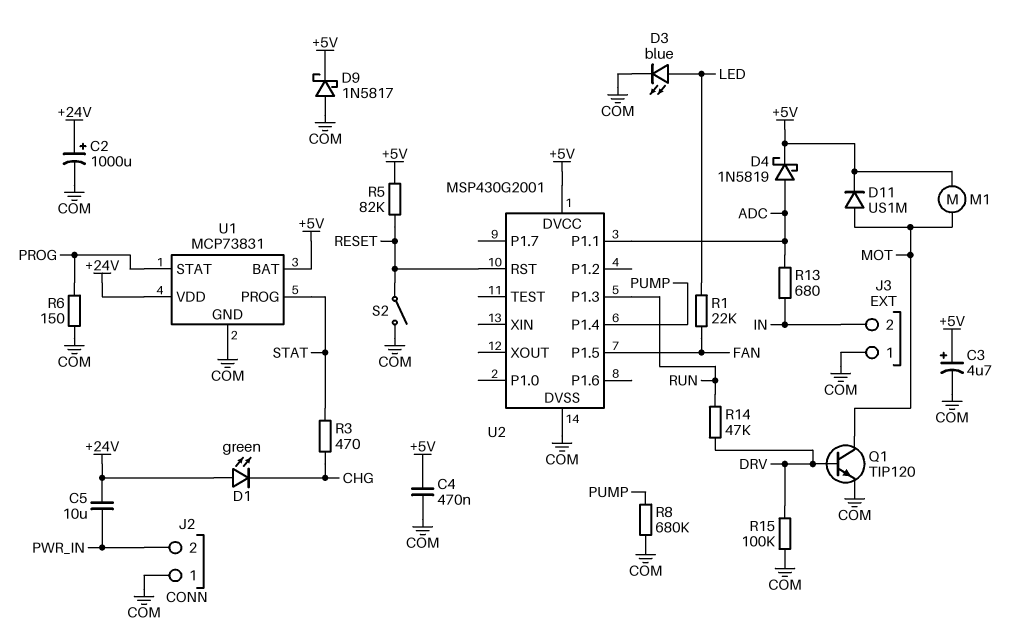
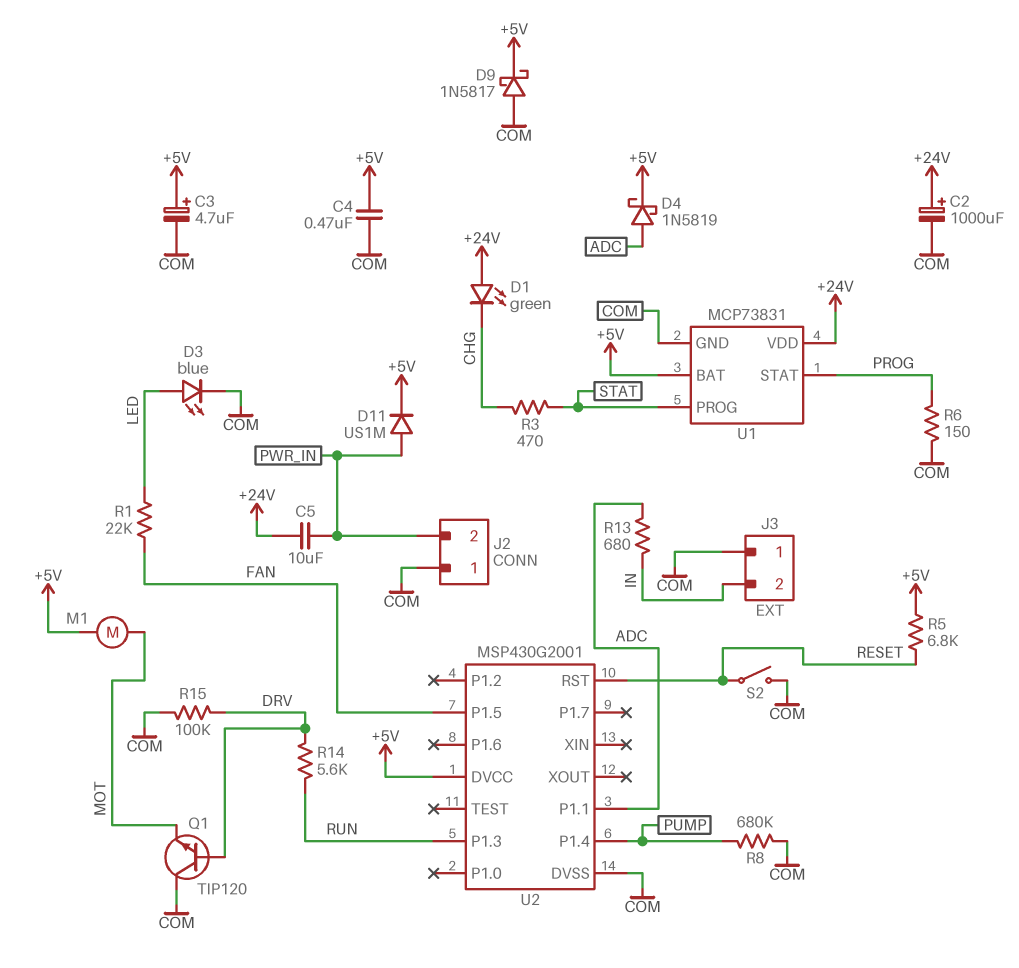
D11: diode US1M (A MOT, K +5V) -> diode US1M (A PWR_IN, K +5V)
Q1: NPN TIP120 (B DRV, C MOT, E COM) -> NPN TIP120 (B DRV, C COM, E MOT)
R5: 82k (+5V, RESET) -> 6.8k (+5V, RESET)
R14: 47k (DRV, RUN) -> 5.6k (DRV, RUN)

